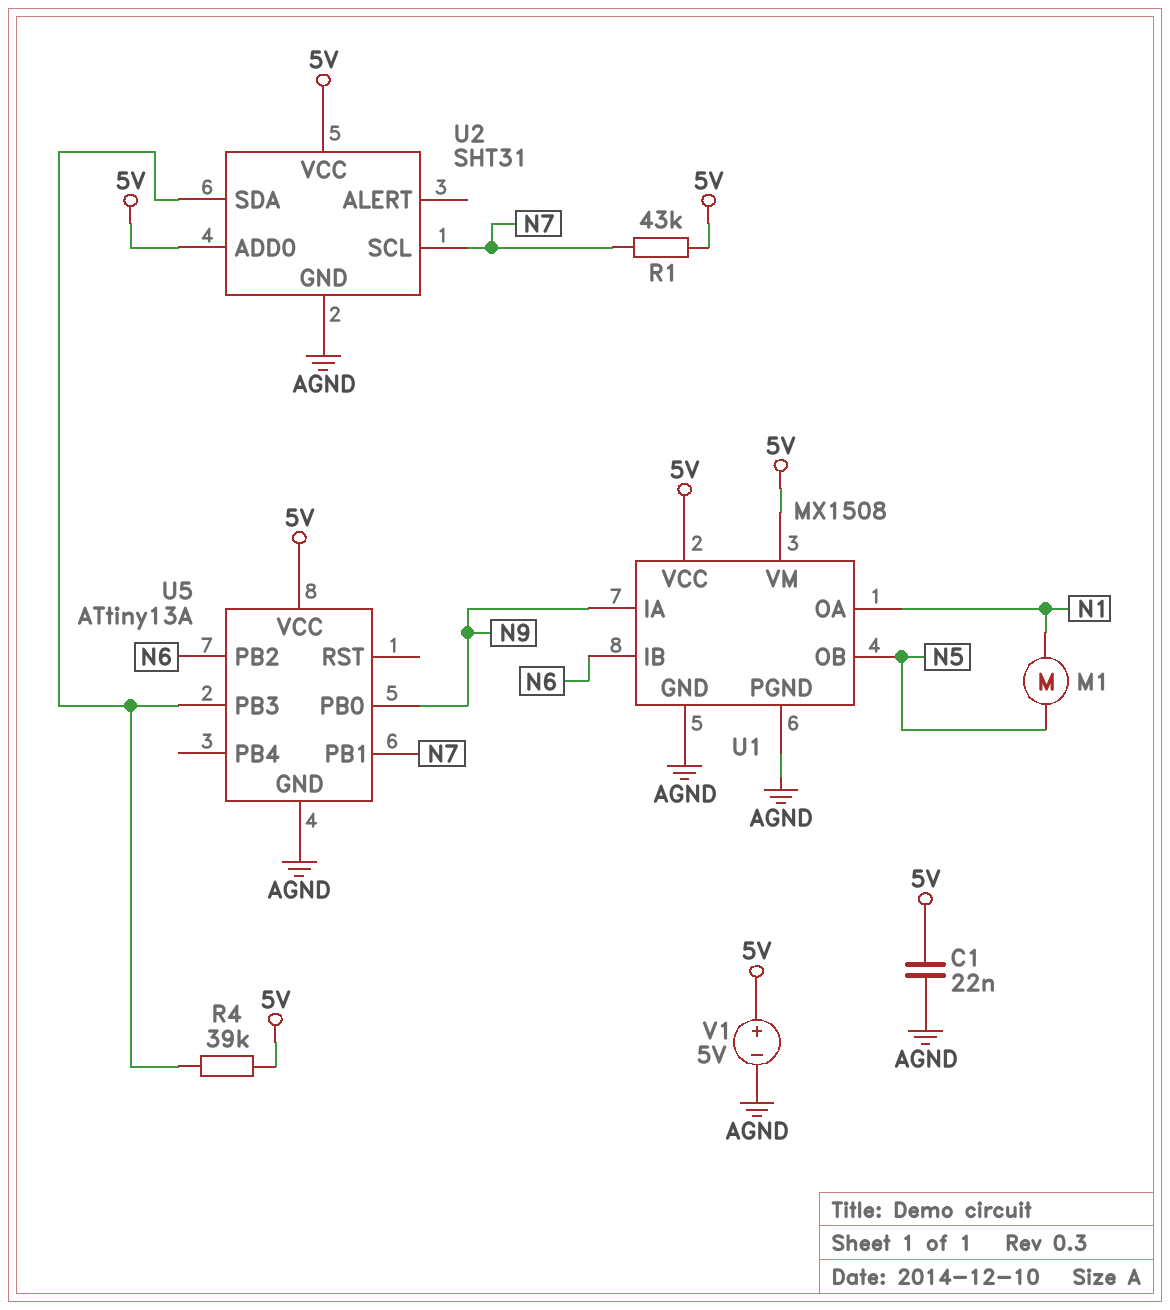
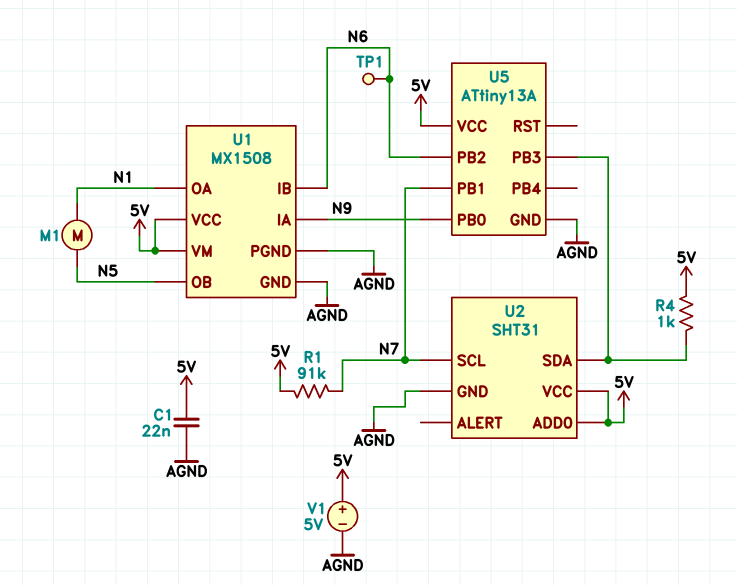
R1: 43k (5V, N7) -> 91k (5V, N7)
R4: 39k (5V, U2/SDA) -> 1k (5V, U2/SDA)
TP1: none -> test point (N6)

